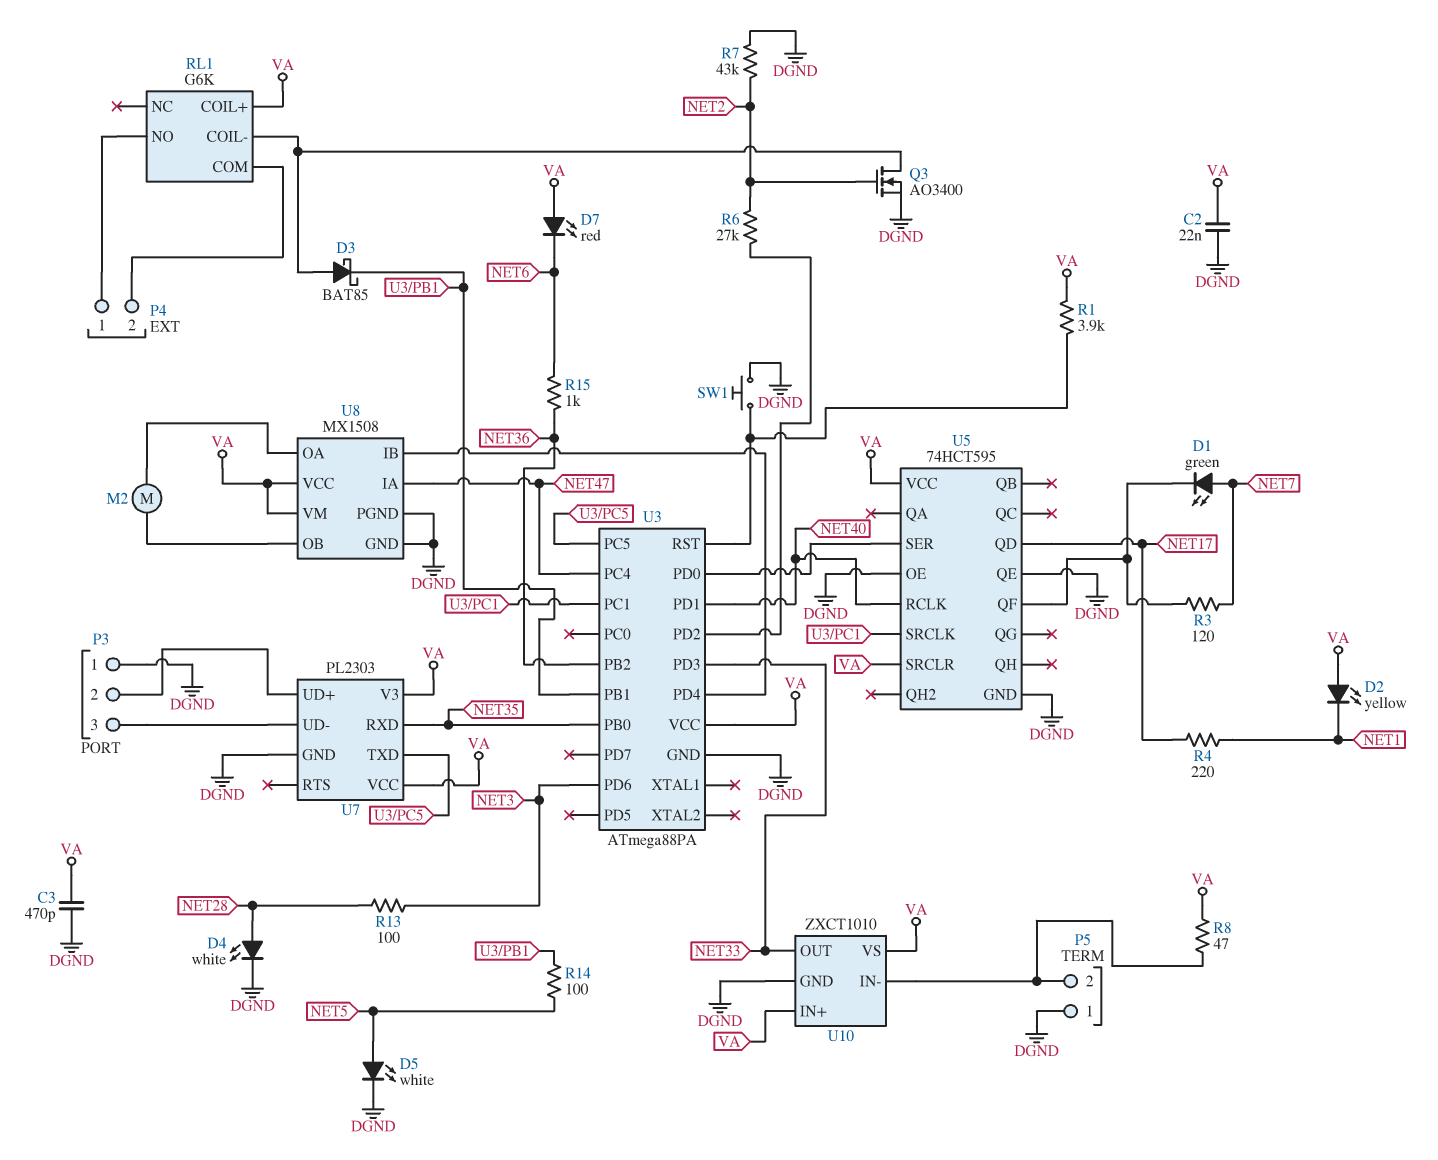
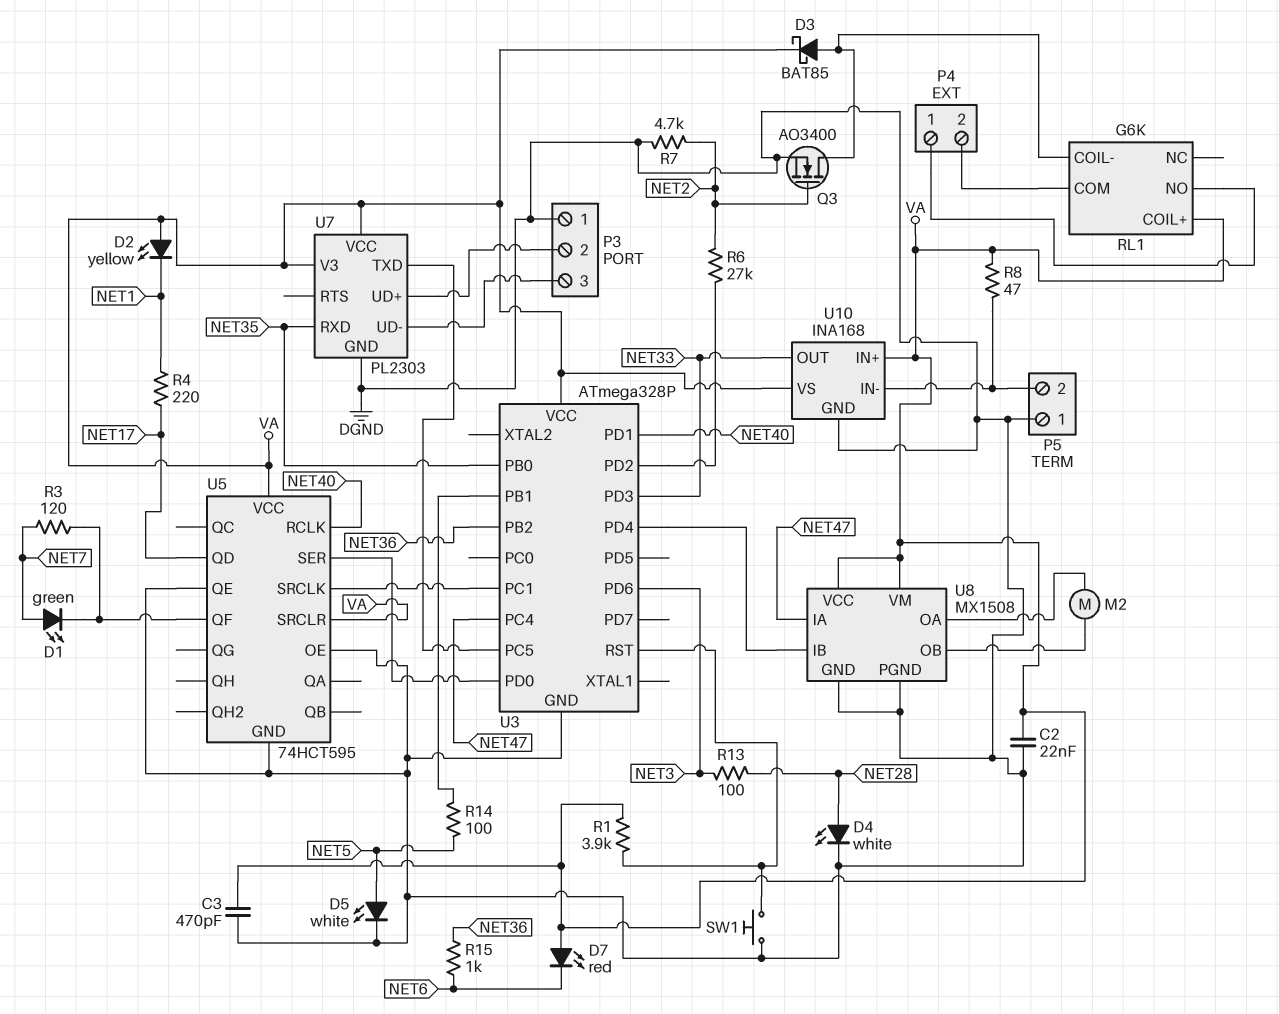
D3: schottky BAT85 (A RL1/COIL-, K U3/PB1) -> schottky BAT85 (A RL1/COIL-, K VA)
R7: 43k (DGND, NET2) -> 4.7k (DGND, NET2)
U3: ATmega88PA -> ATmega328P
U10: ZXCT1010 -> INA168

